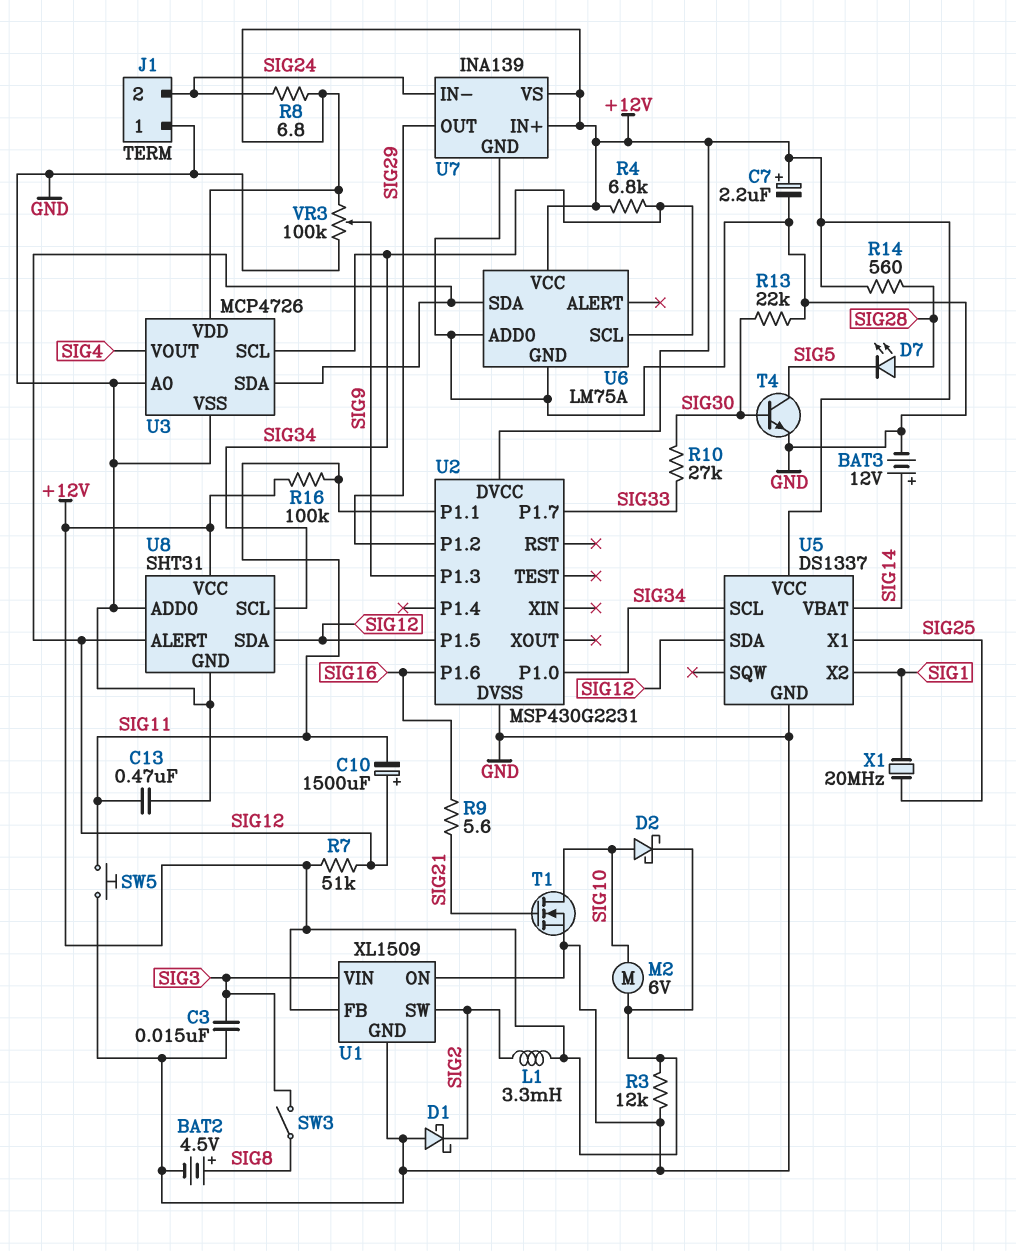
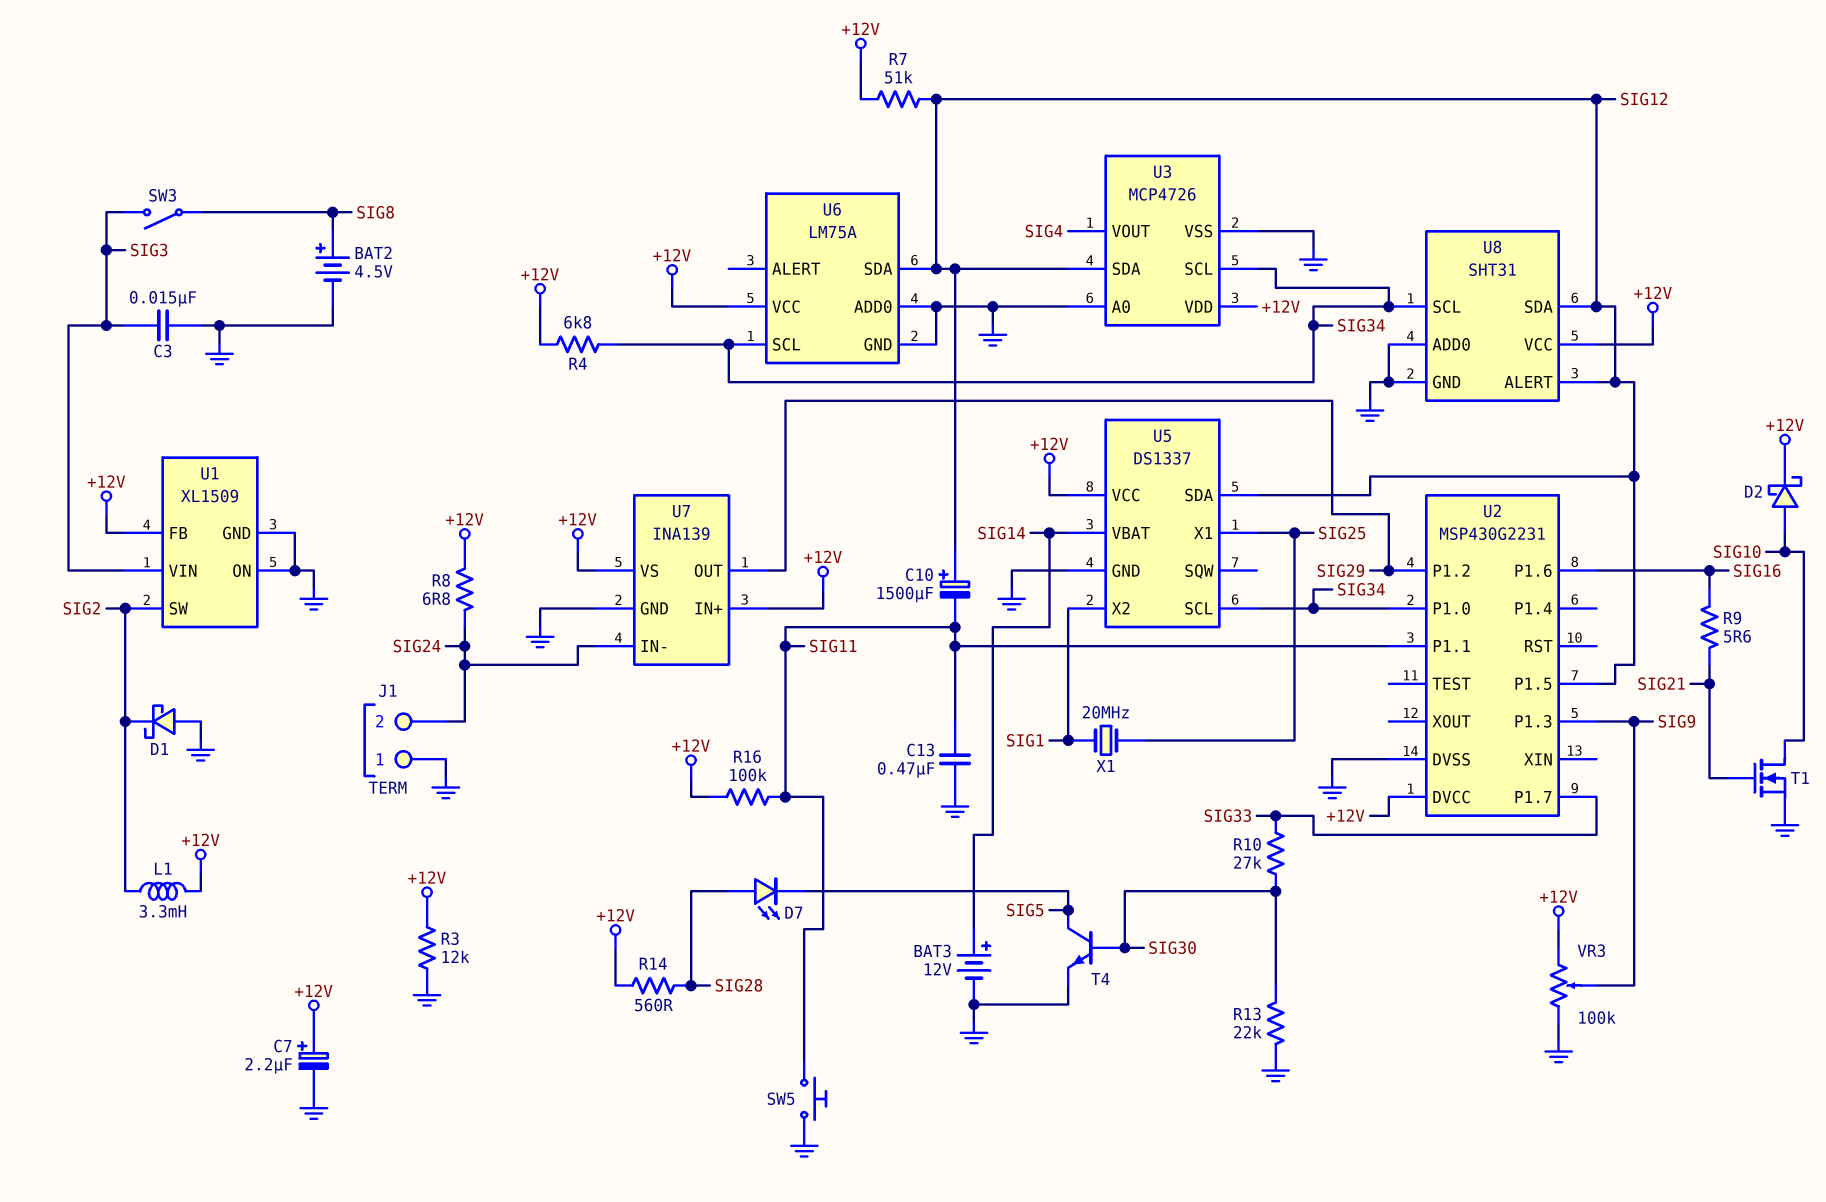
M2: motor 6V (+12V, SIG10) -> none

